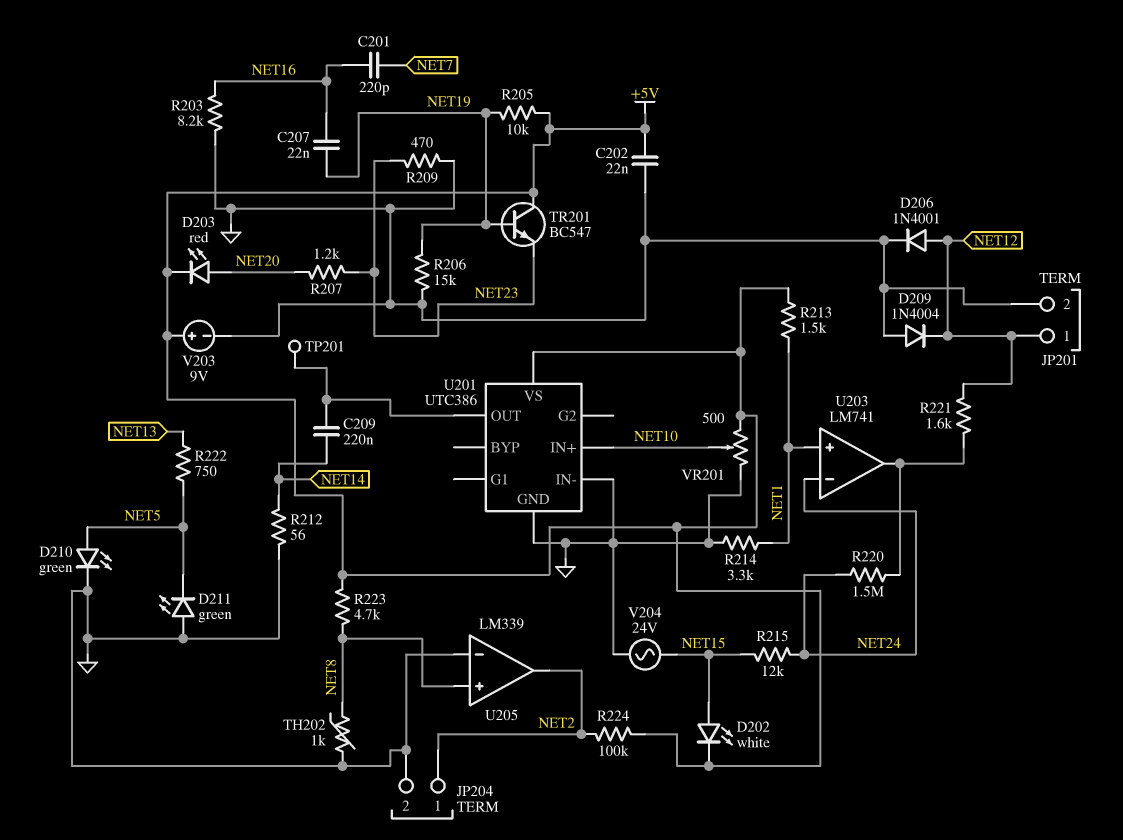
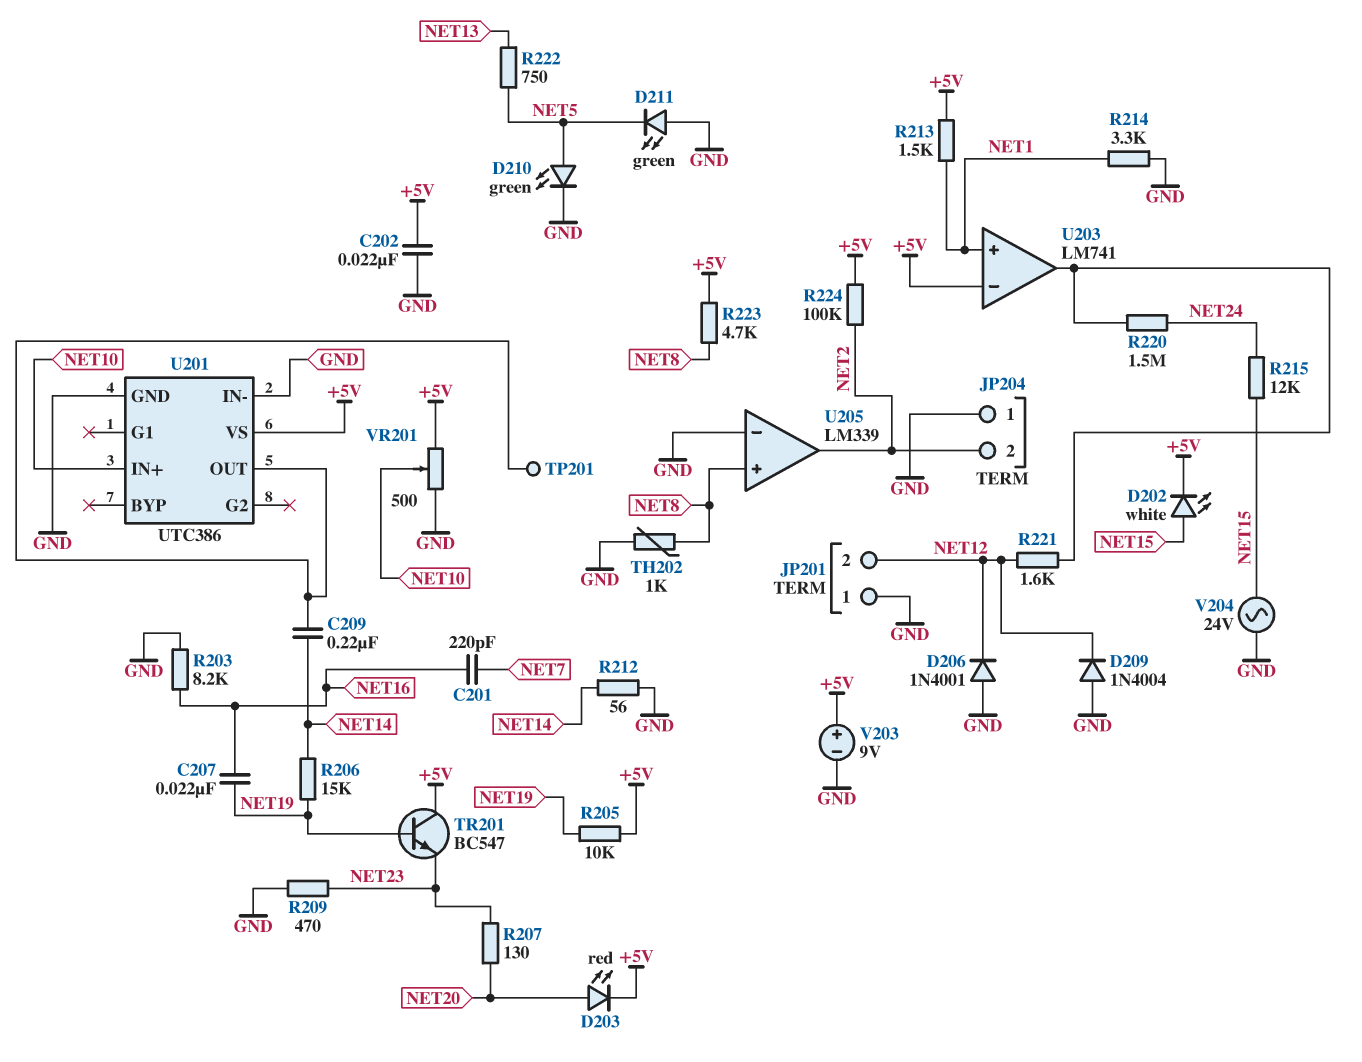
D206: diode 1N4001 (A NET12, K GND) -> diode 1N4001 (A GND, K NET12)
JP201 pin 1: NET12 -> GND
JP201 pin 2: GND -> NET12
JP204 pin 1: NET2 -> GND
JP204 pin 2: GND -> NET2
R206: 15k (GND, NET19) -> 15k (NET14, NET19)
R207: 1.2k (NET20, NET23) -> 130 (NET20, NET23)
U203 pin in-: NET24 -> +5V

